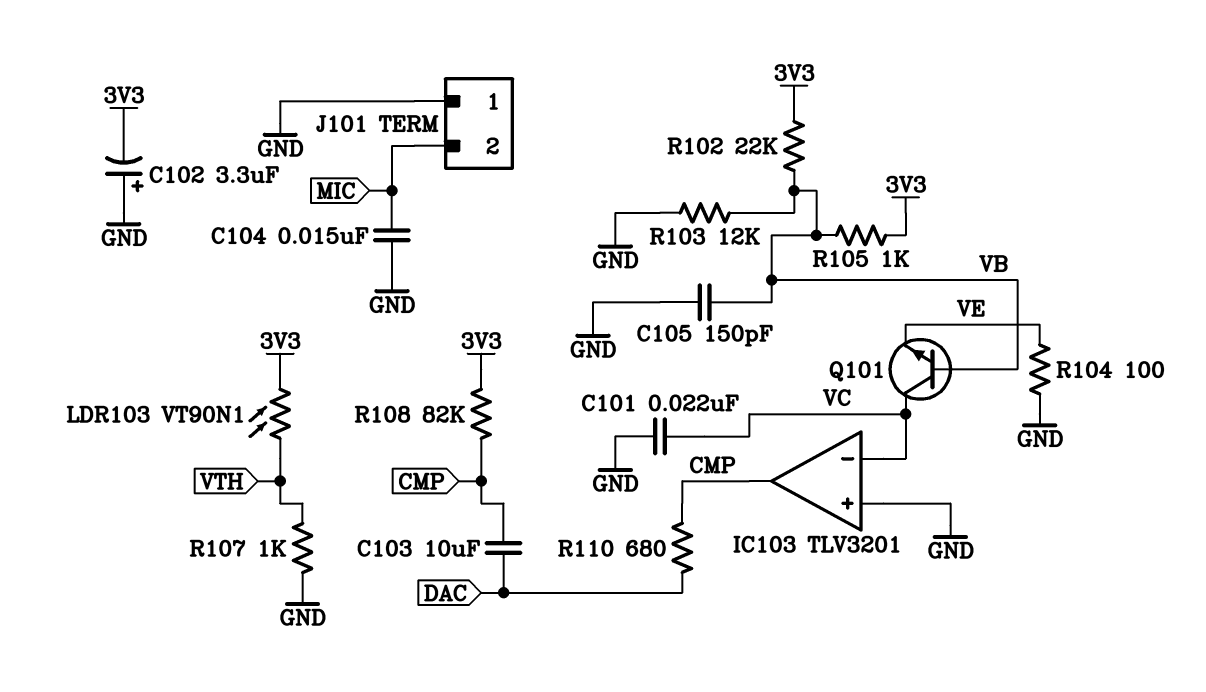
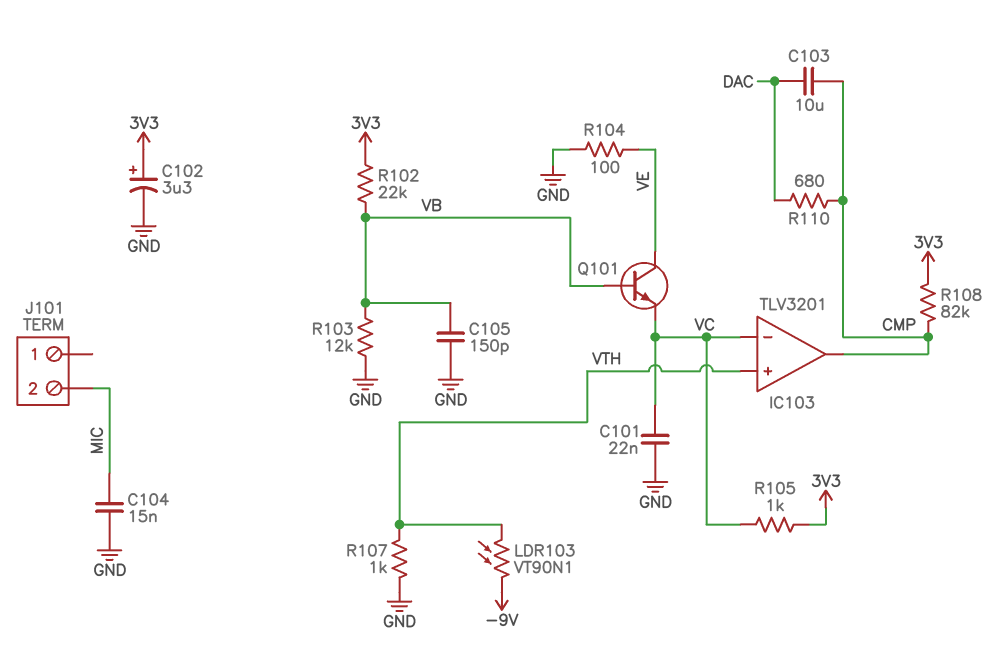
C102: 3.3uF (plus GND, minus 3V3) -> 3.3uF (plus 3V3, minus GND)
IC103 pin in+: GND -> VTH
J101 pin 1: GND -> none
LDR103: VT90N1 (3V3, VTH) -> VT90N1 (-9V, VTH)
Q101: NPN (B VB, C VC, E VE) -> NPN (B VB, C VE, E VC)
R105: 1k (3V3, VB) -> 1k (3V3, VC)

